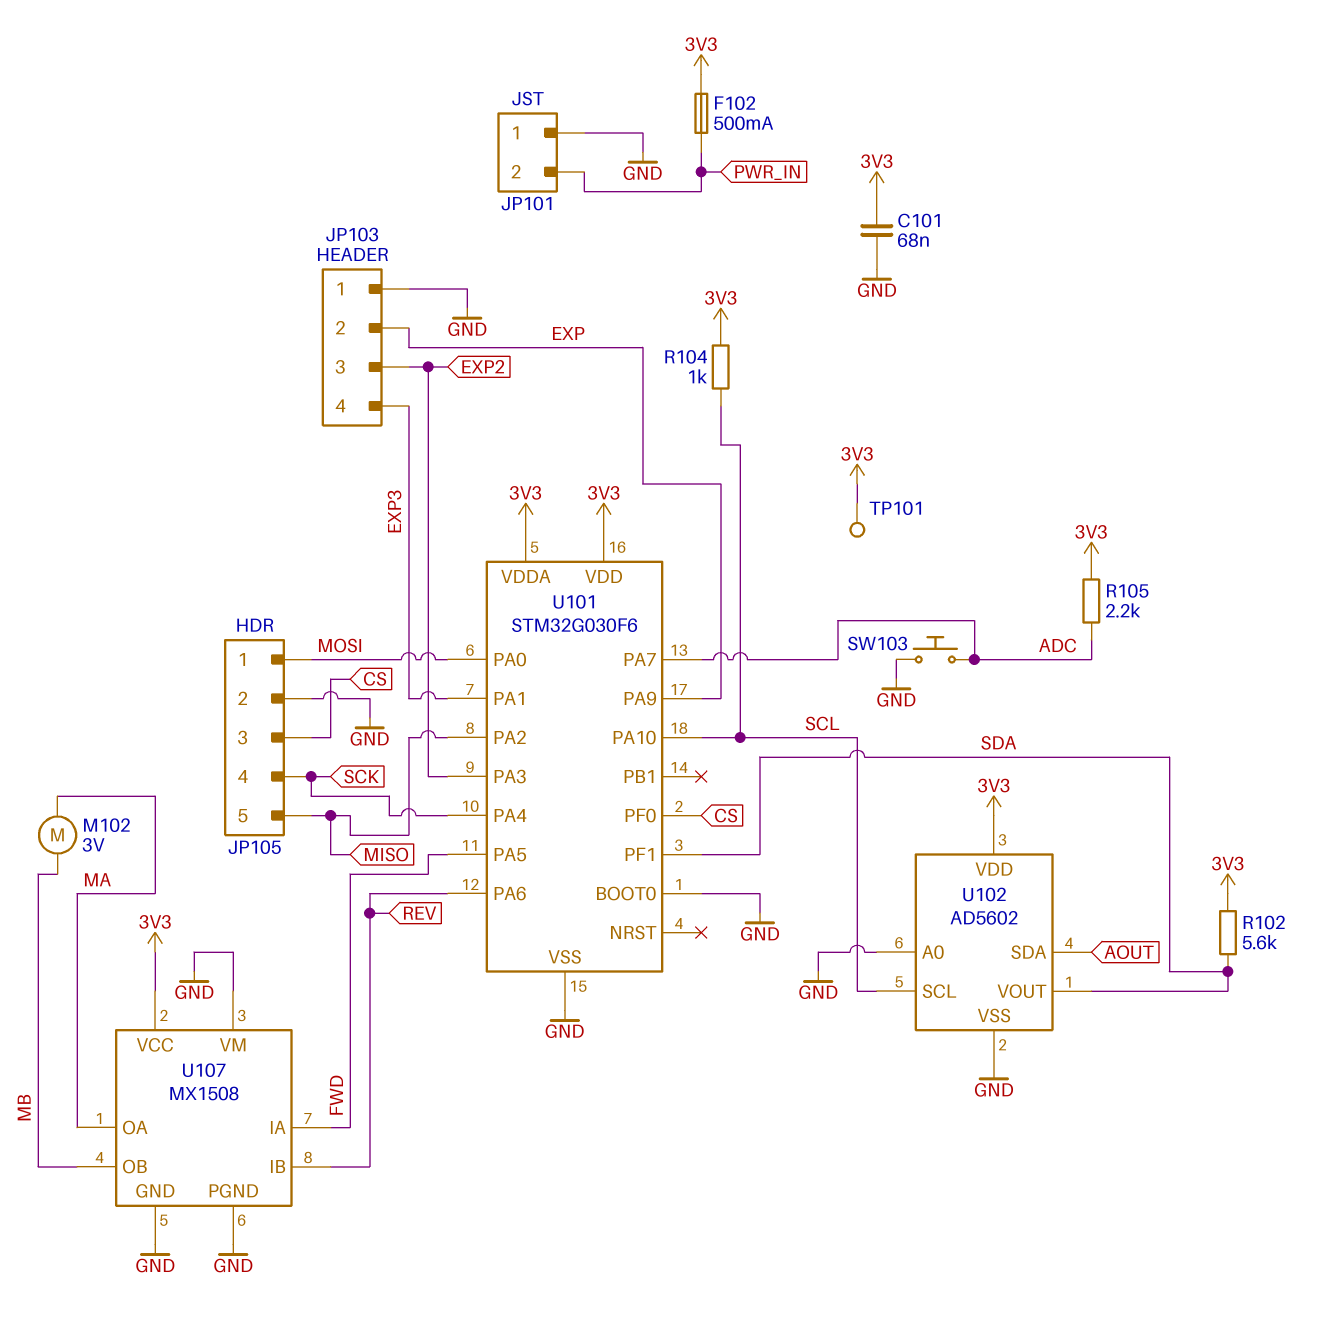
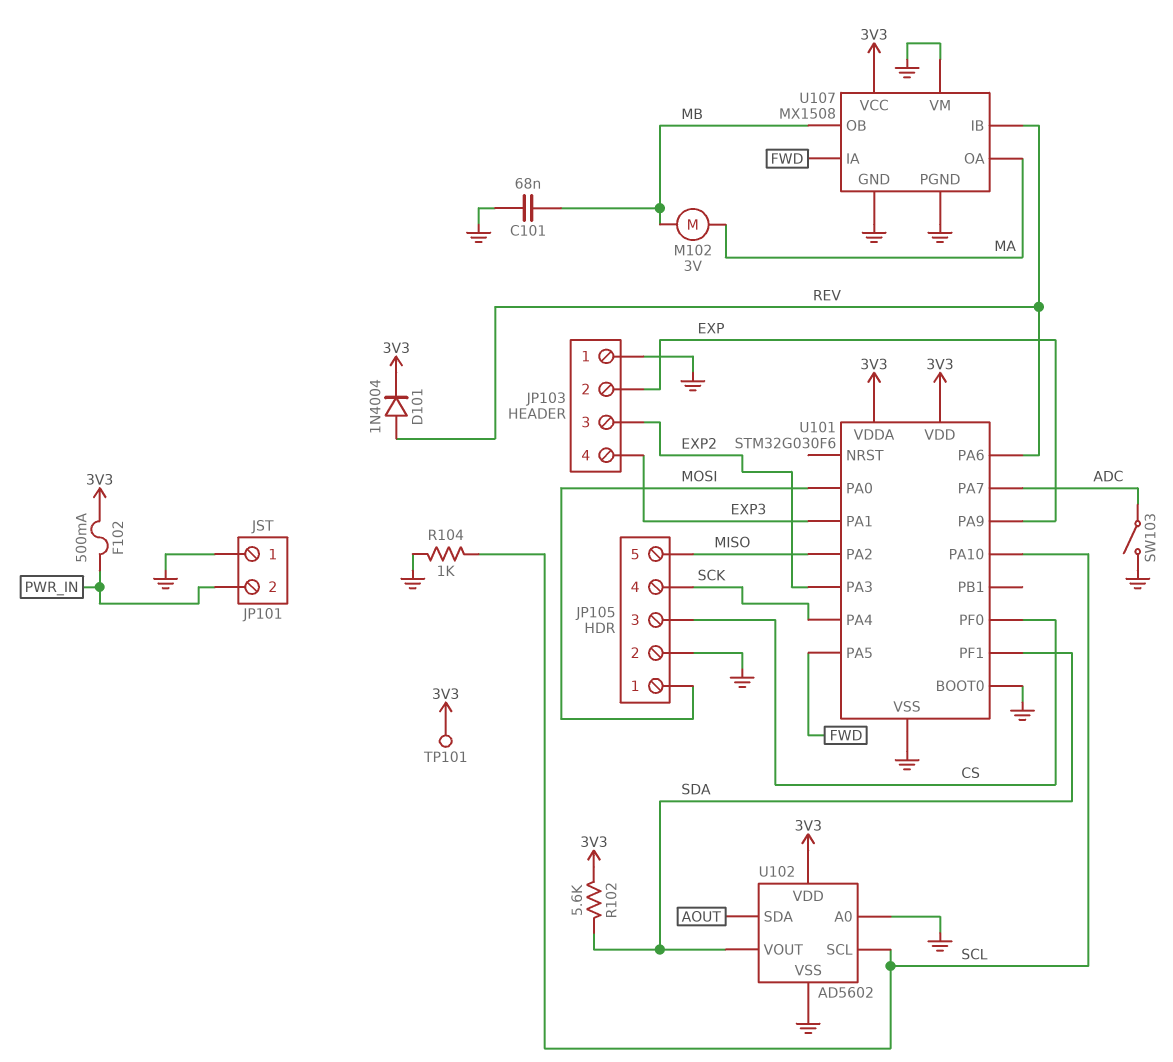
C101: 68nF (3V3, GND) -> 68nF (GND, MB)
D101: none -> diode 1N4004 (A REV, K 3V3)
R104: 1k (3V3, SCL) -> 1k (GND, SCL)
R105: 2.2k (3V3, ADC) -> none
SW103: button (ADC, GND) -> switch (ADC, GND)

